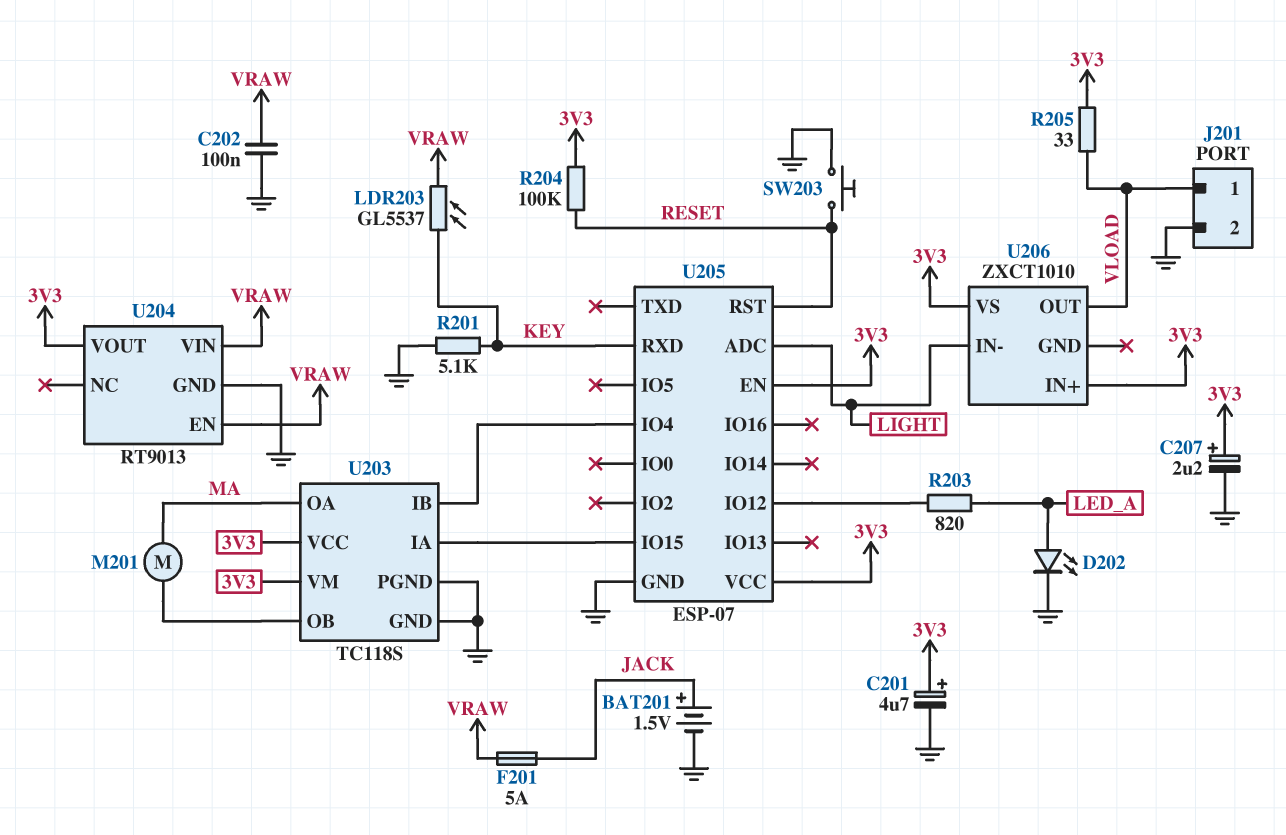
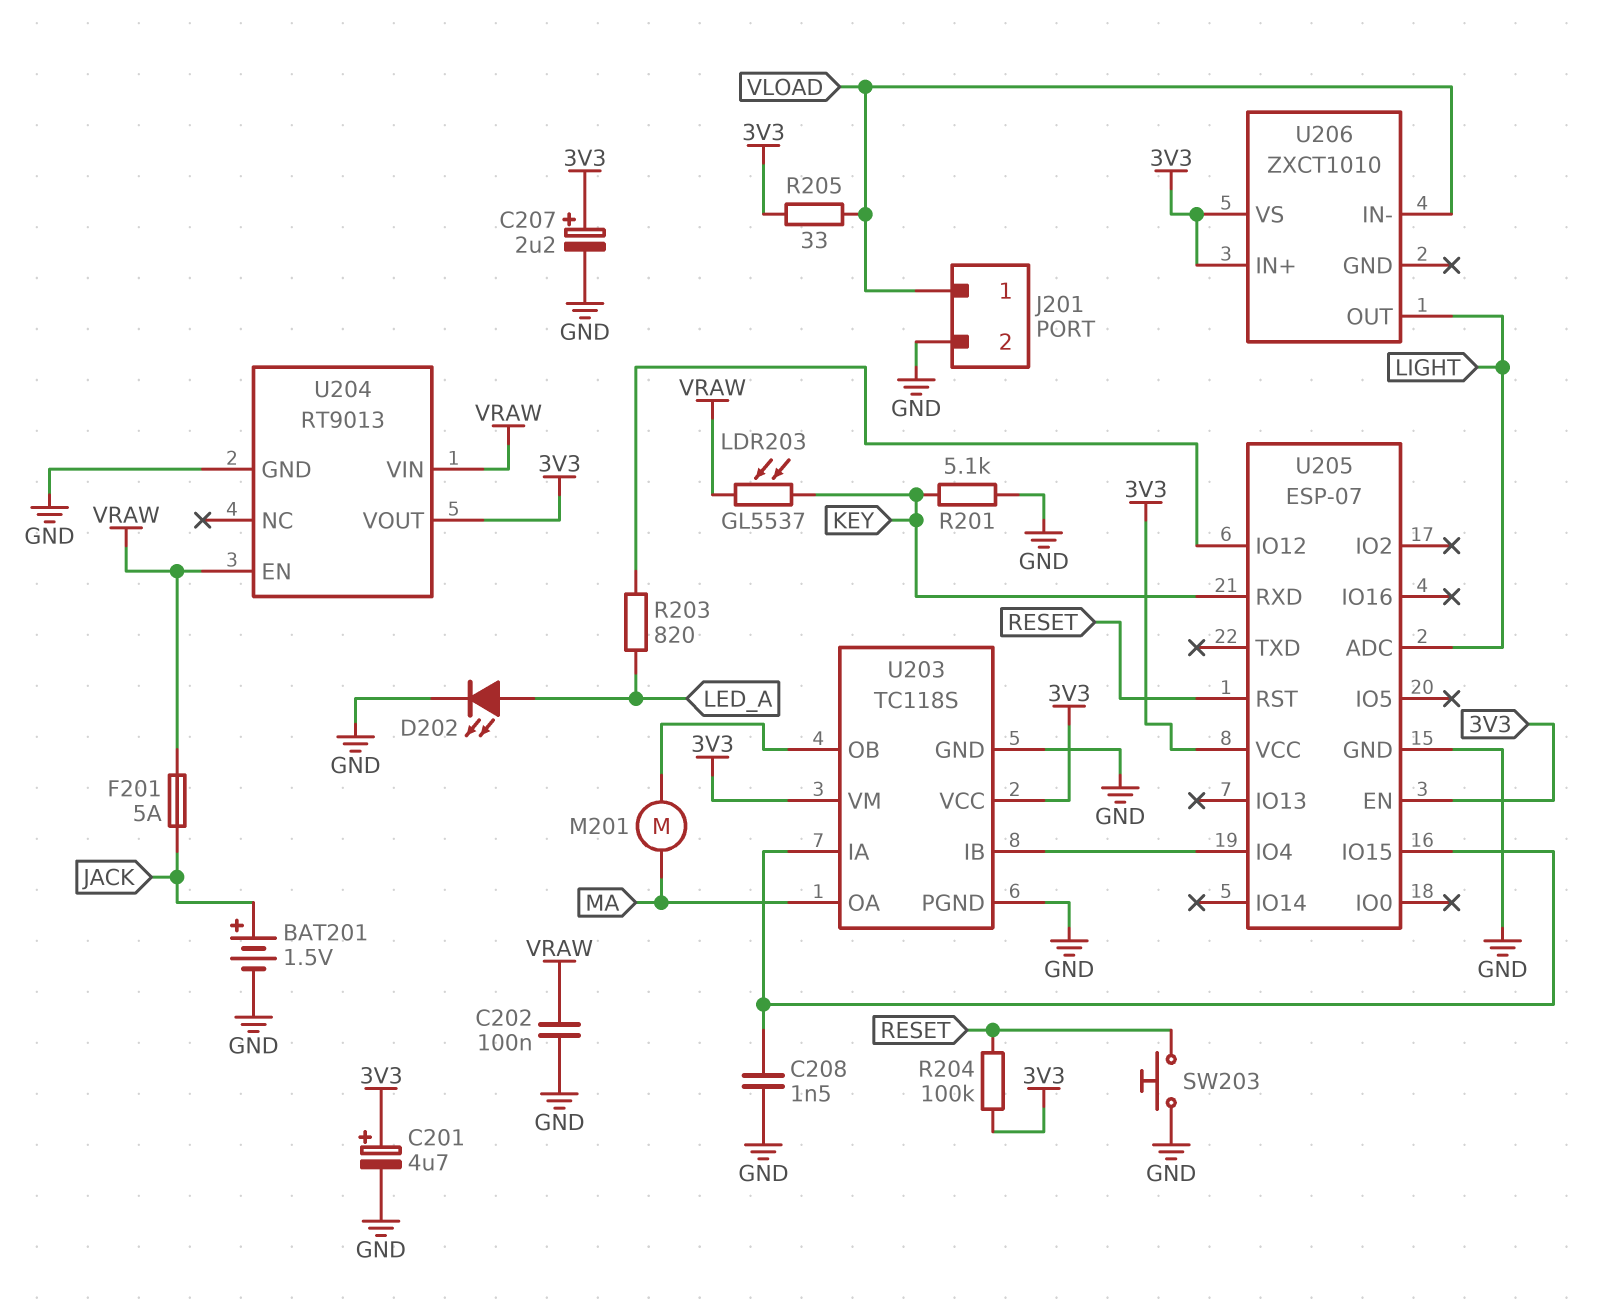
C208: none -> 1.5nF (GND, U203/IA)
U206 pin IN-: LIGHT -> VLOAD
U206 pin OUT: VLOAD -> LIGHT

